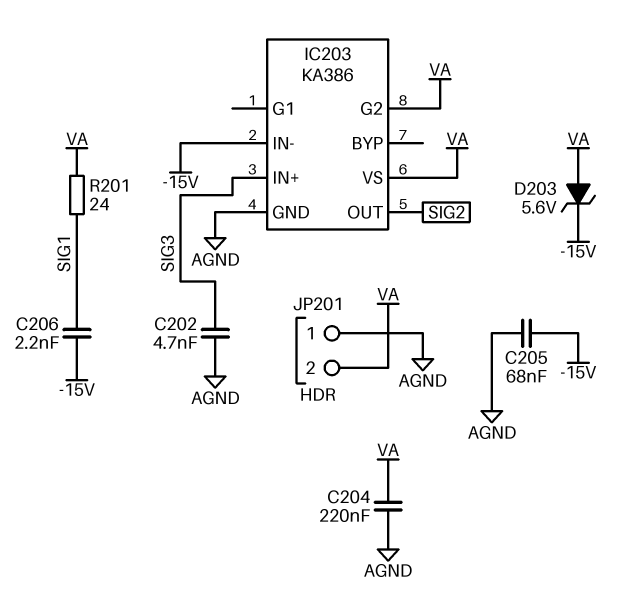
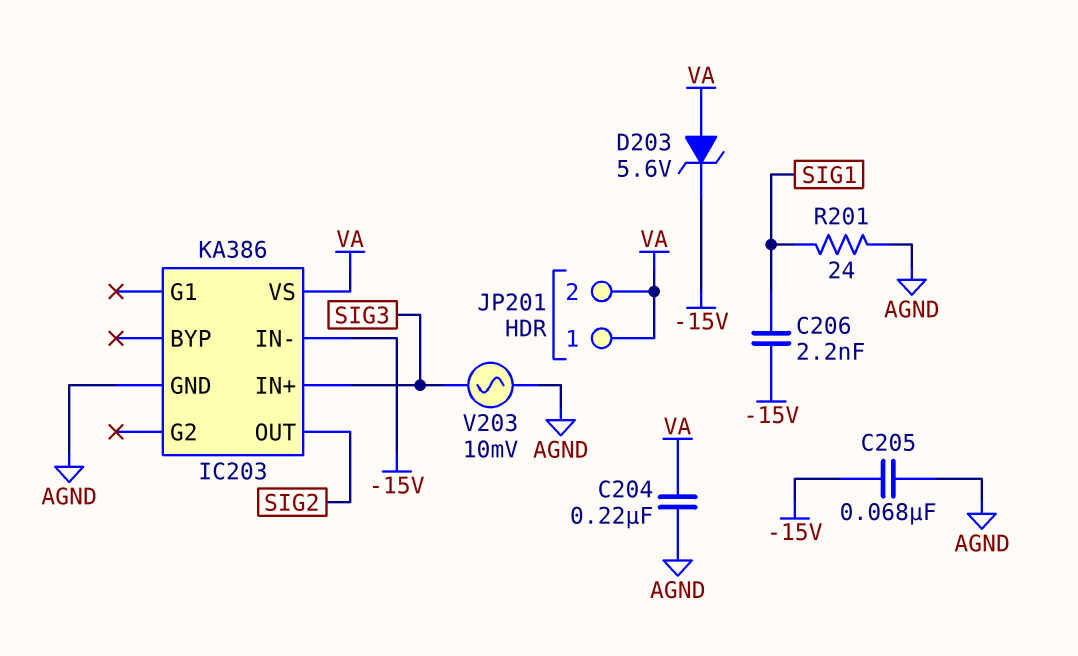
C202: 4.7nF (AGND, SIG3) -> none
IC203 pin G2: VA -> none
JP201 pin 1: AGND -> VA
R201: 24 (SIG1, VA) -> 24 (AGND, SIG1)
V203: none -> AC 10mV (AGND, SIG3)

